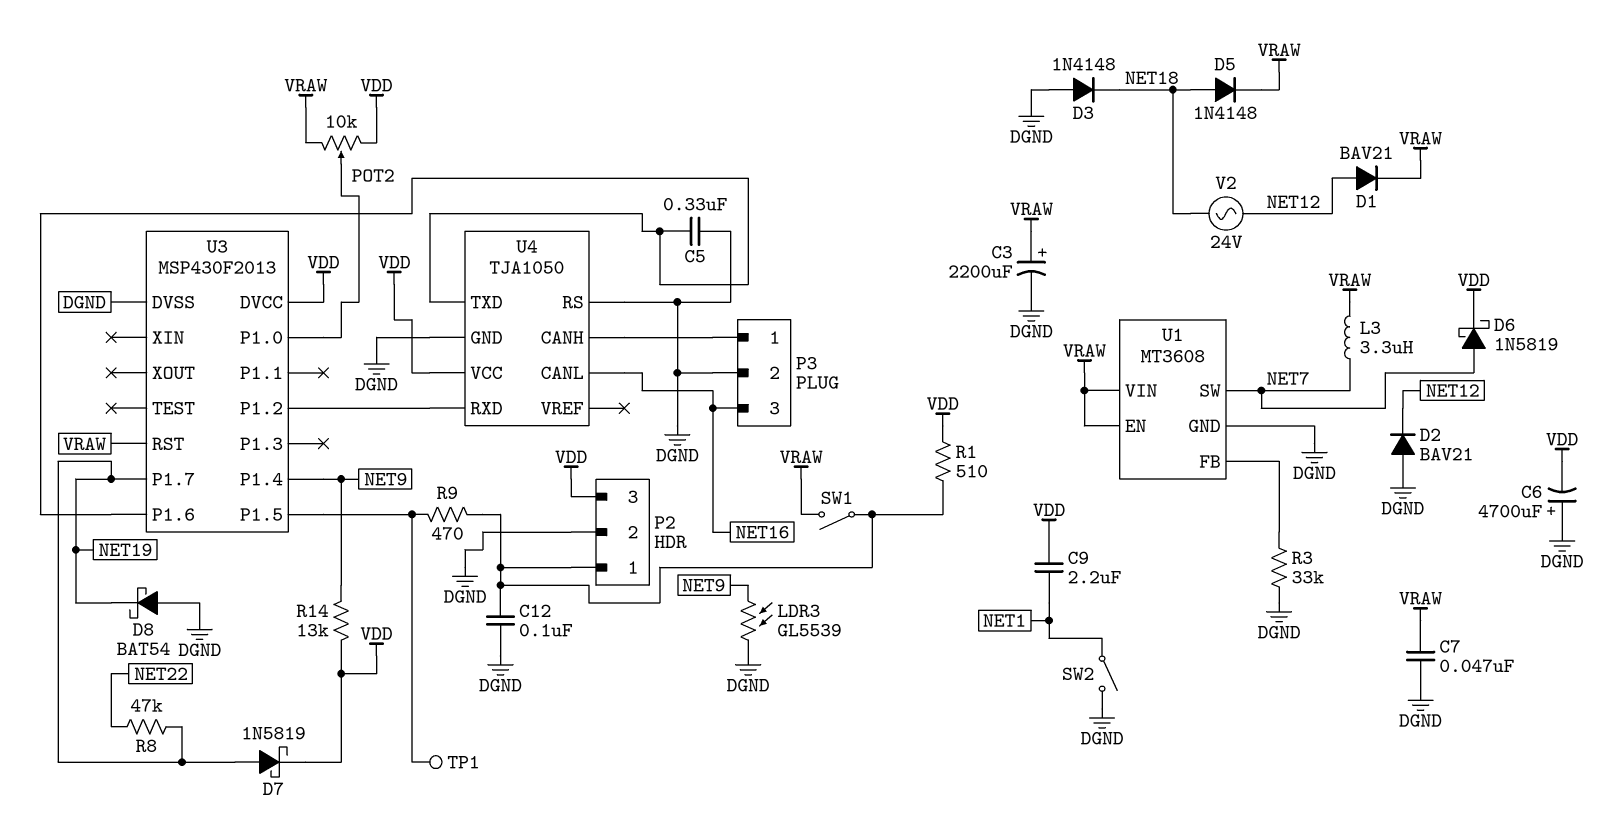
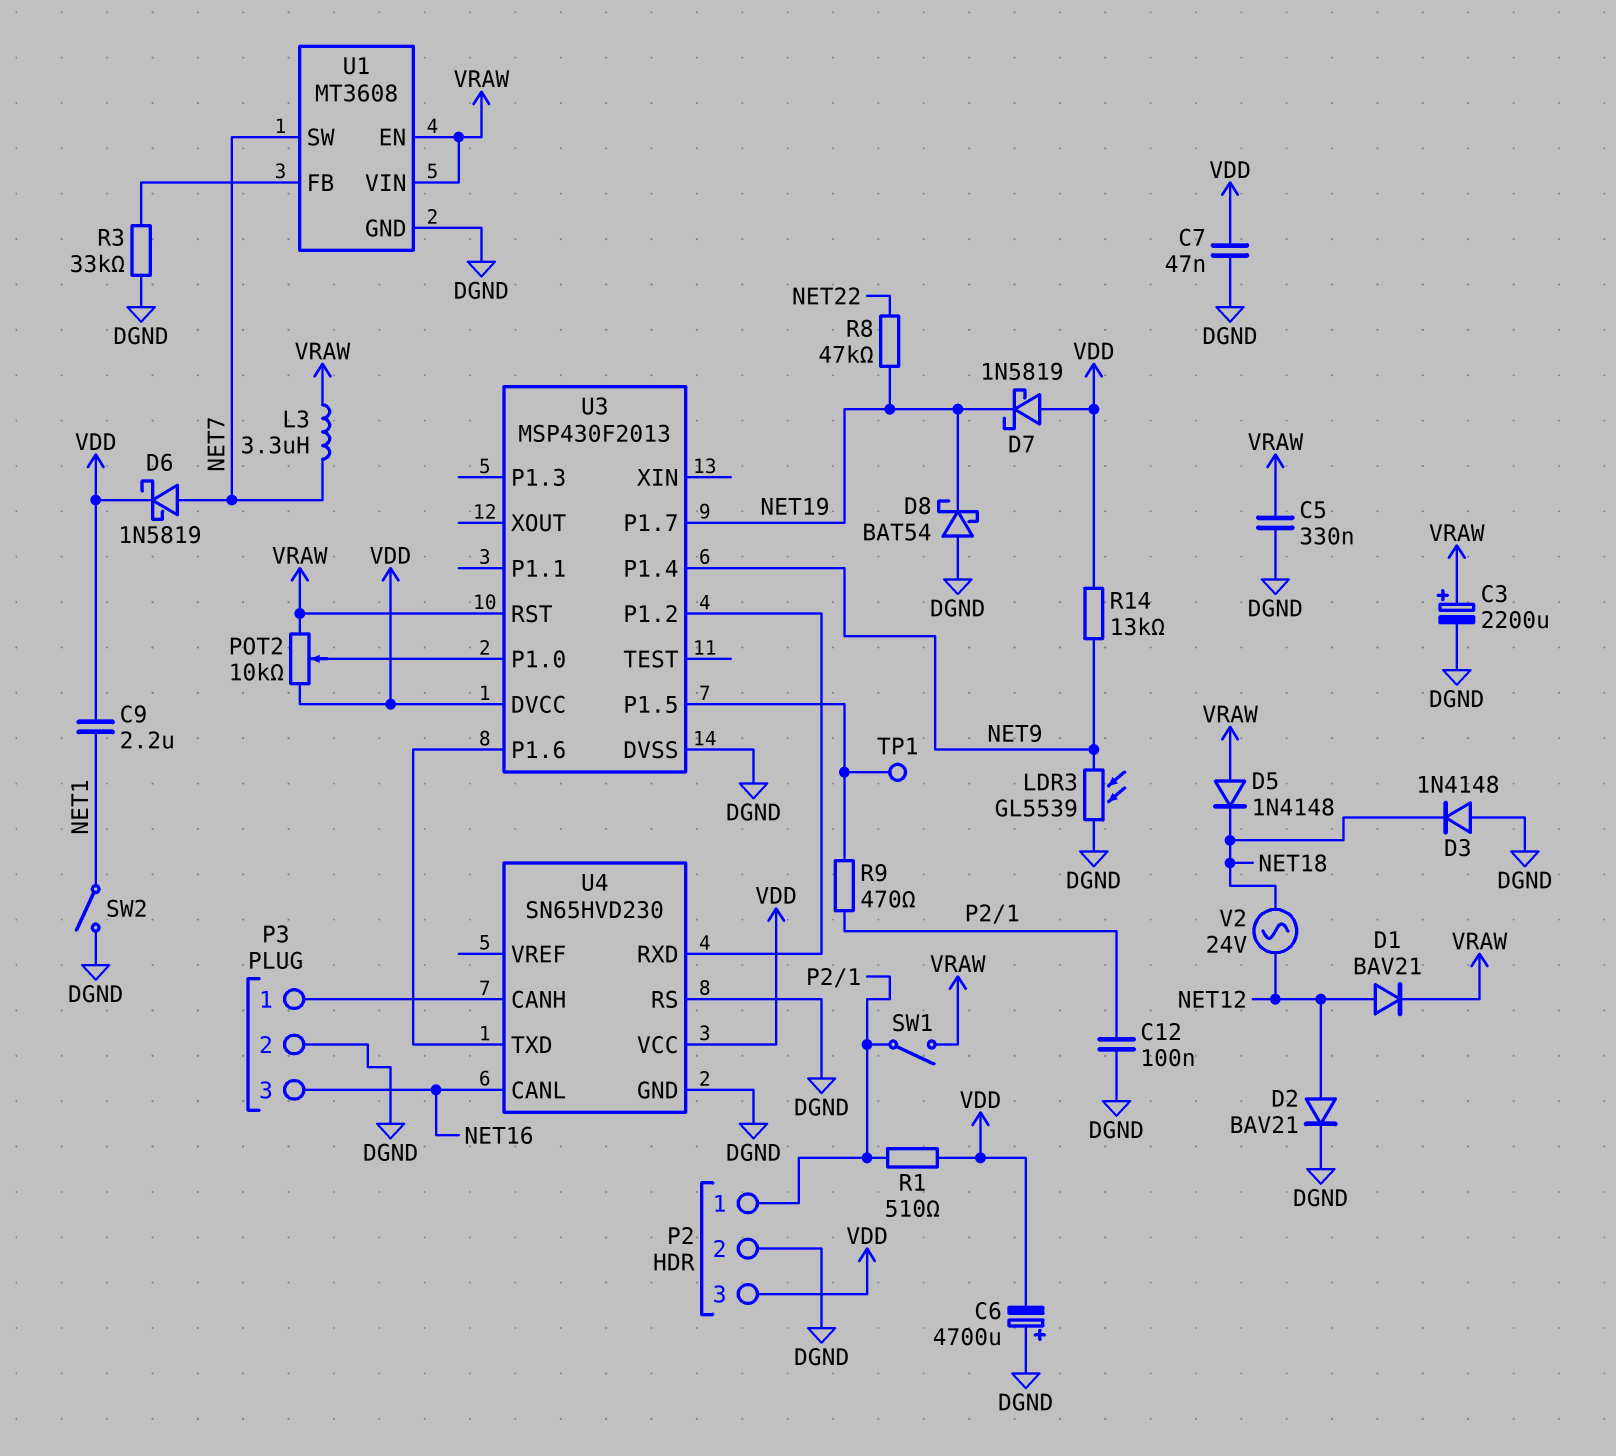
C5: 330nF (DGND, U3/P1.6) -> 330nF (DGND, VRAW)
C7: 47nF (DGND, VRAW) -> 47nF (DGND, VDD)
D2: diode BAV21 (A DGND, K NET12) -> diode BAV21 (A NET12, K DGND)
D5: diode 1N4148 (A NET18, K VRAW) -> diode 1N4148 (A VRAW, K NET18)
D7: schottky 1N5819 (A NET19, K VDD) -> schottky 1N5819 (A VDD, K NET19)
U4: TJA1050 -> SN65HVD230

